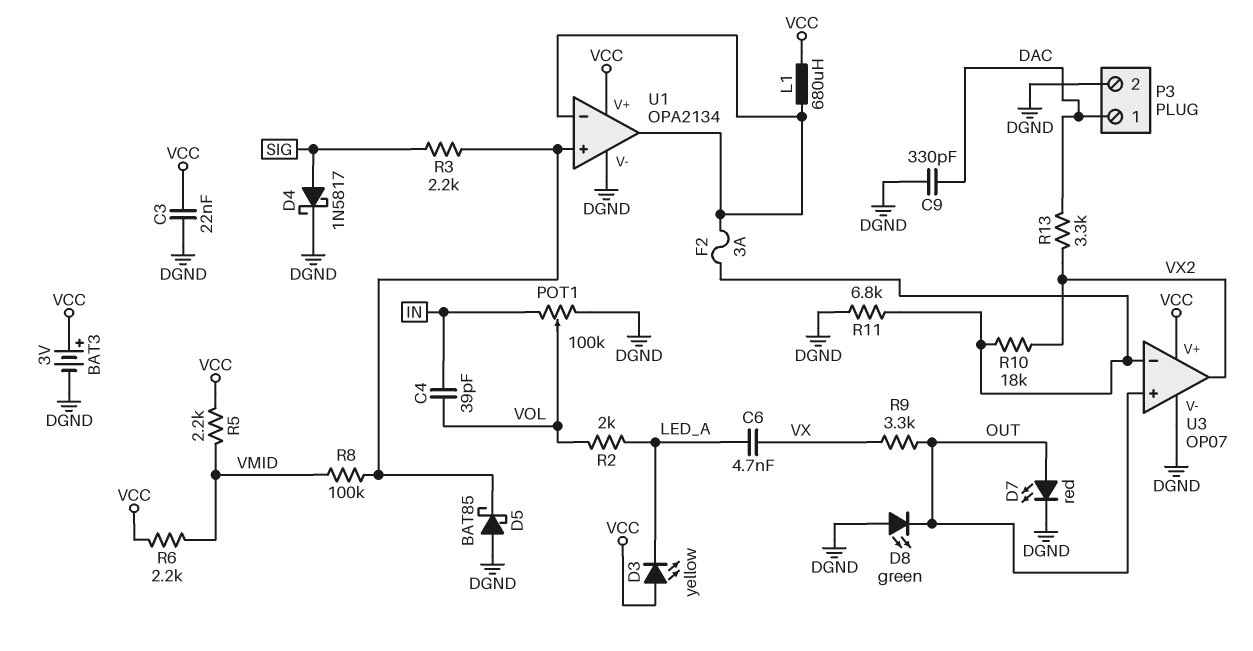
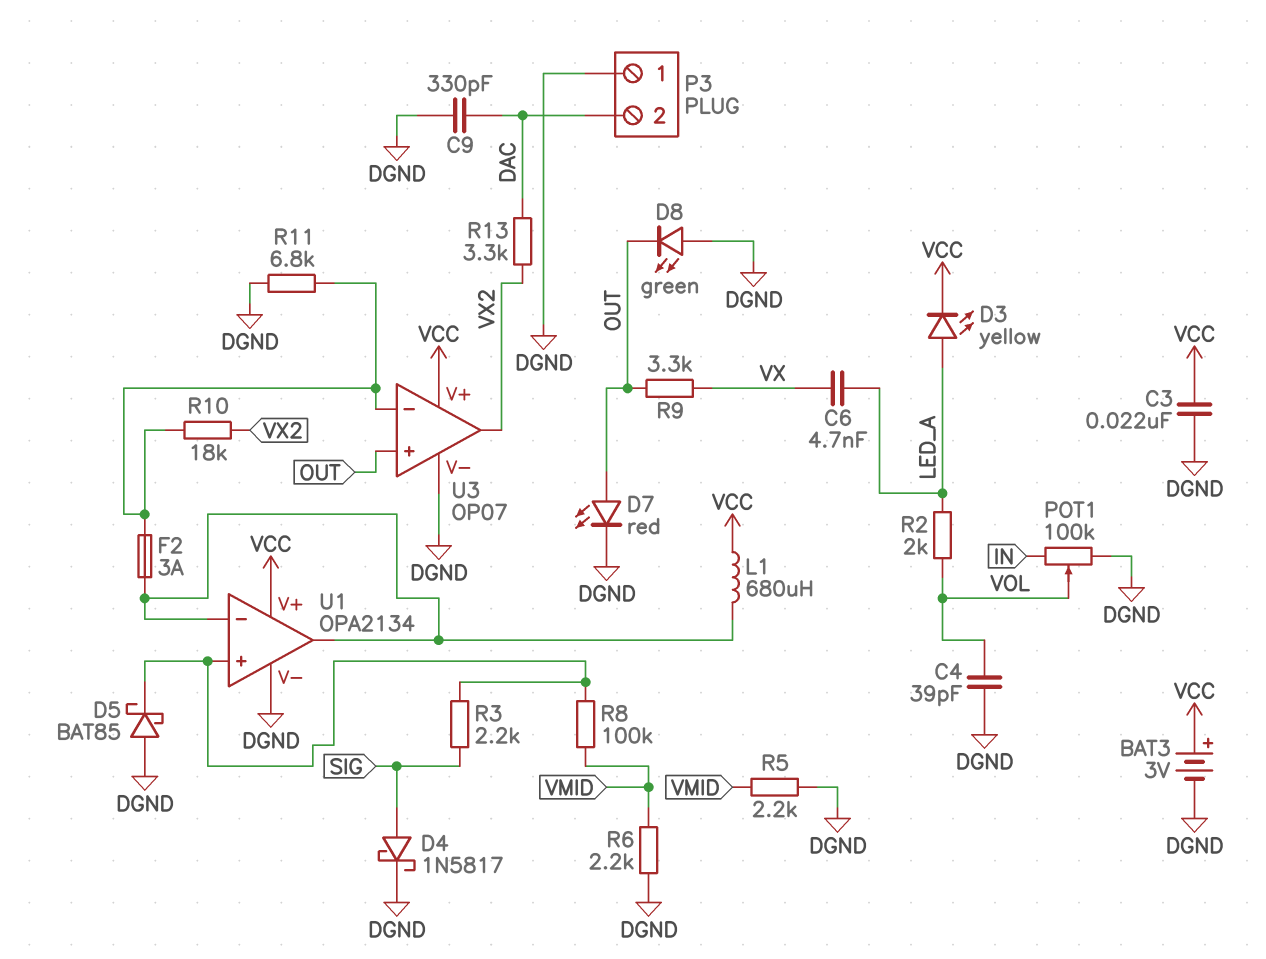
C4: 39pF (IN, VOL) -> 39pF (DGND, VOL)
D3: LED yellow (A VCC, K LED_A) -> LED yellow (A LED_A, K VCC)
P3 pin 1: DAC -> DGND
P3 pin 2: DGND -> DAC
R5: 2.2k (VCC, VMID) -> 2.2k (DGND, VMID)
R6: 2.2k (VCC, VMID) -> 2.2k (DGND, VMID)

